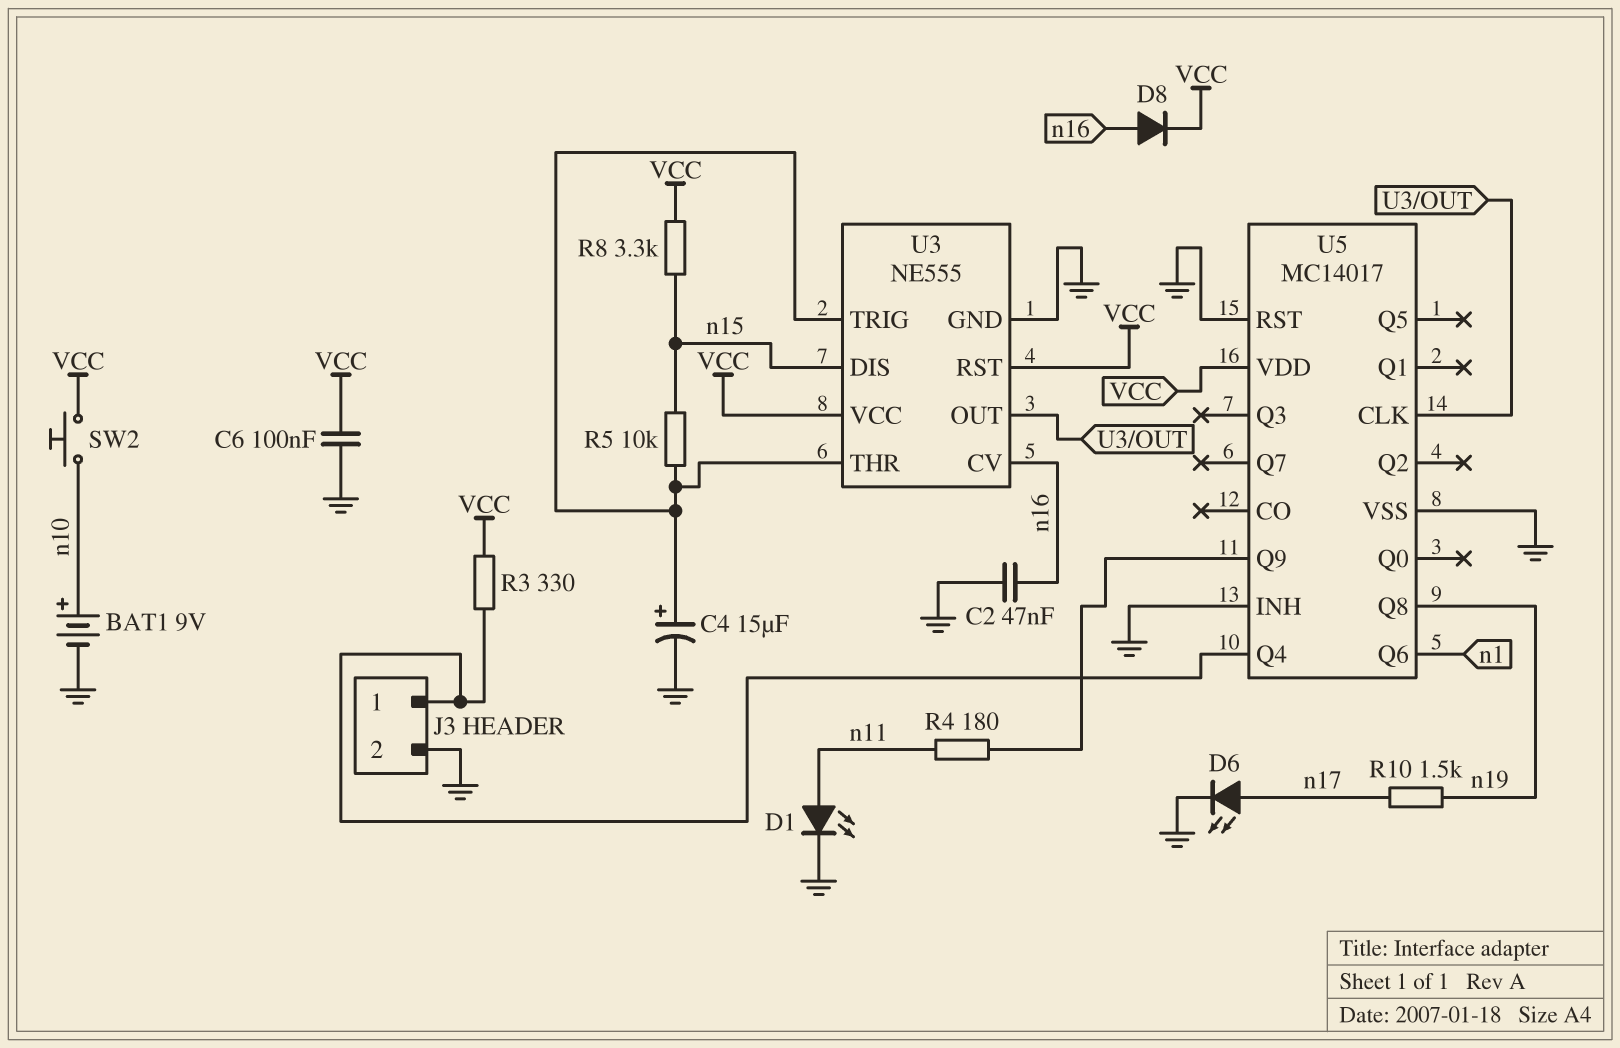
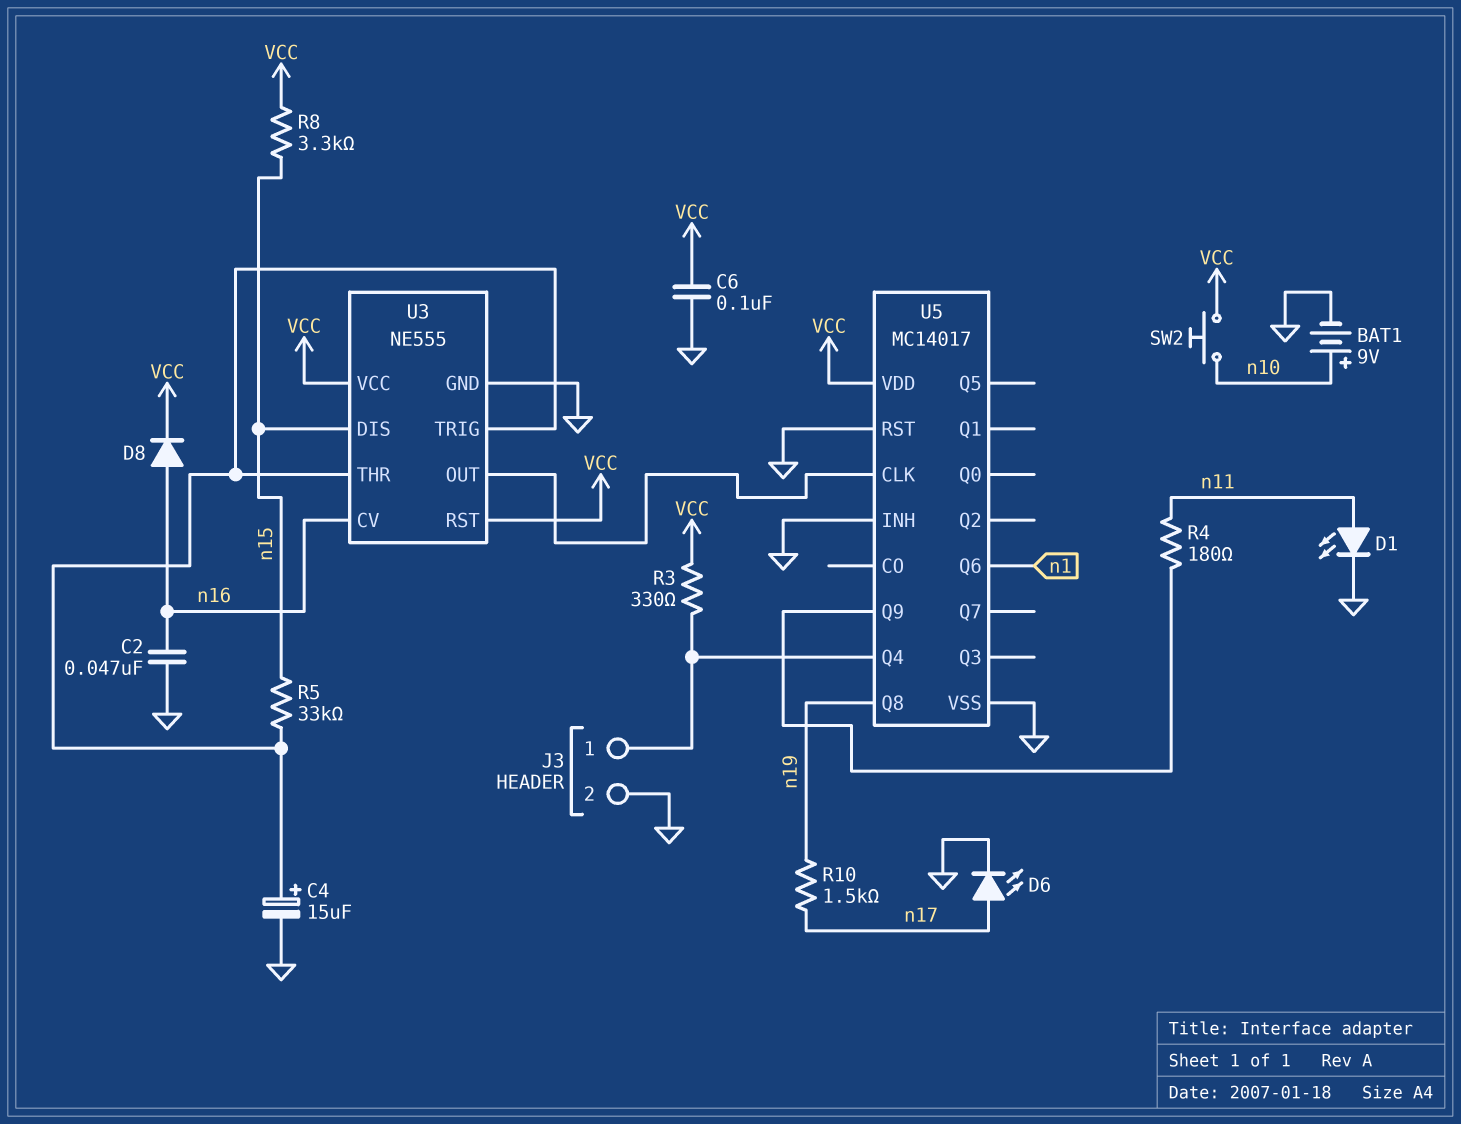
R5: 10k (U3/THR, n15) -> 33k (U3/THR, n15)

